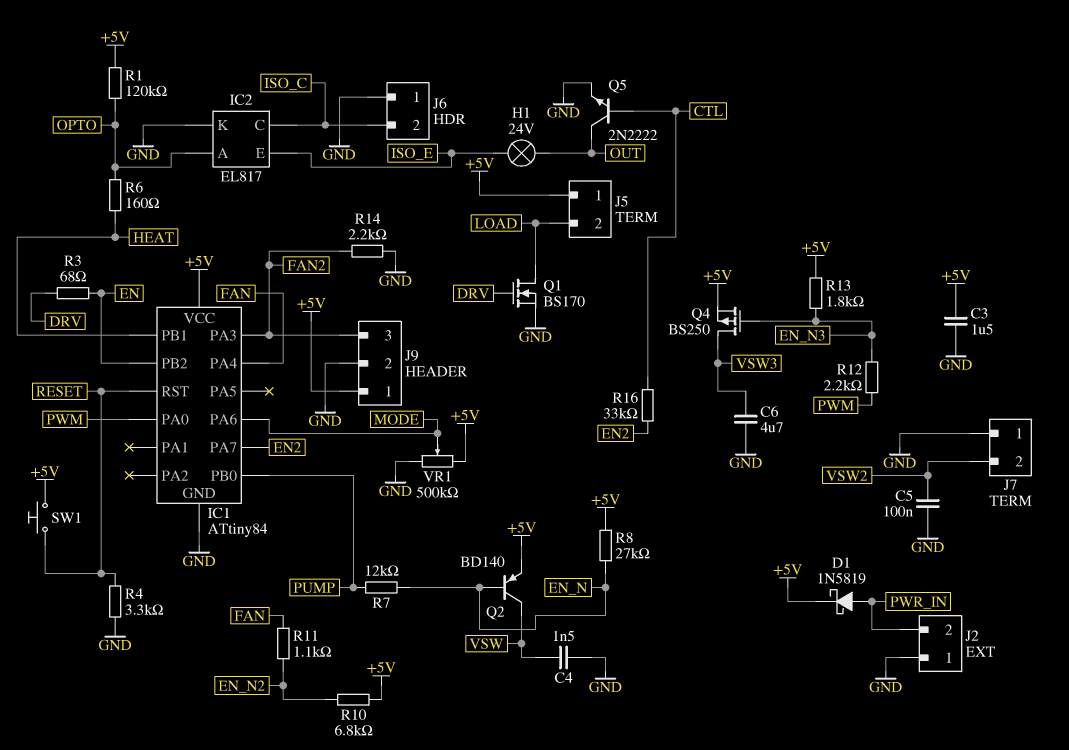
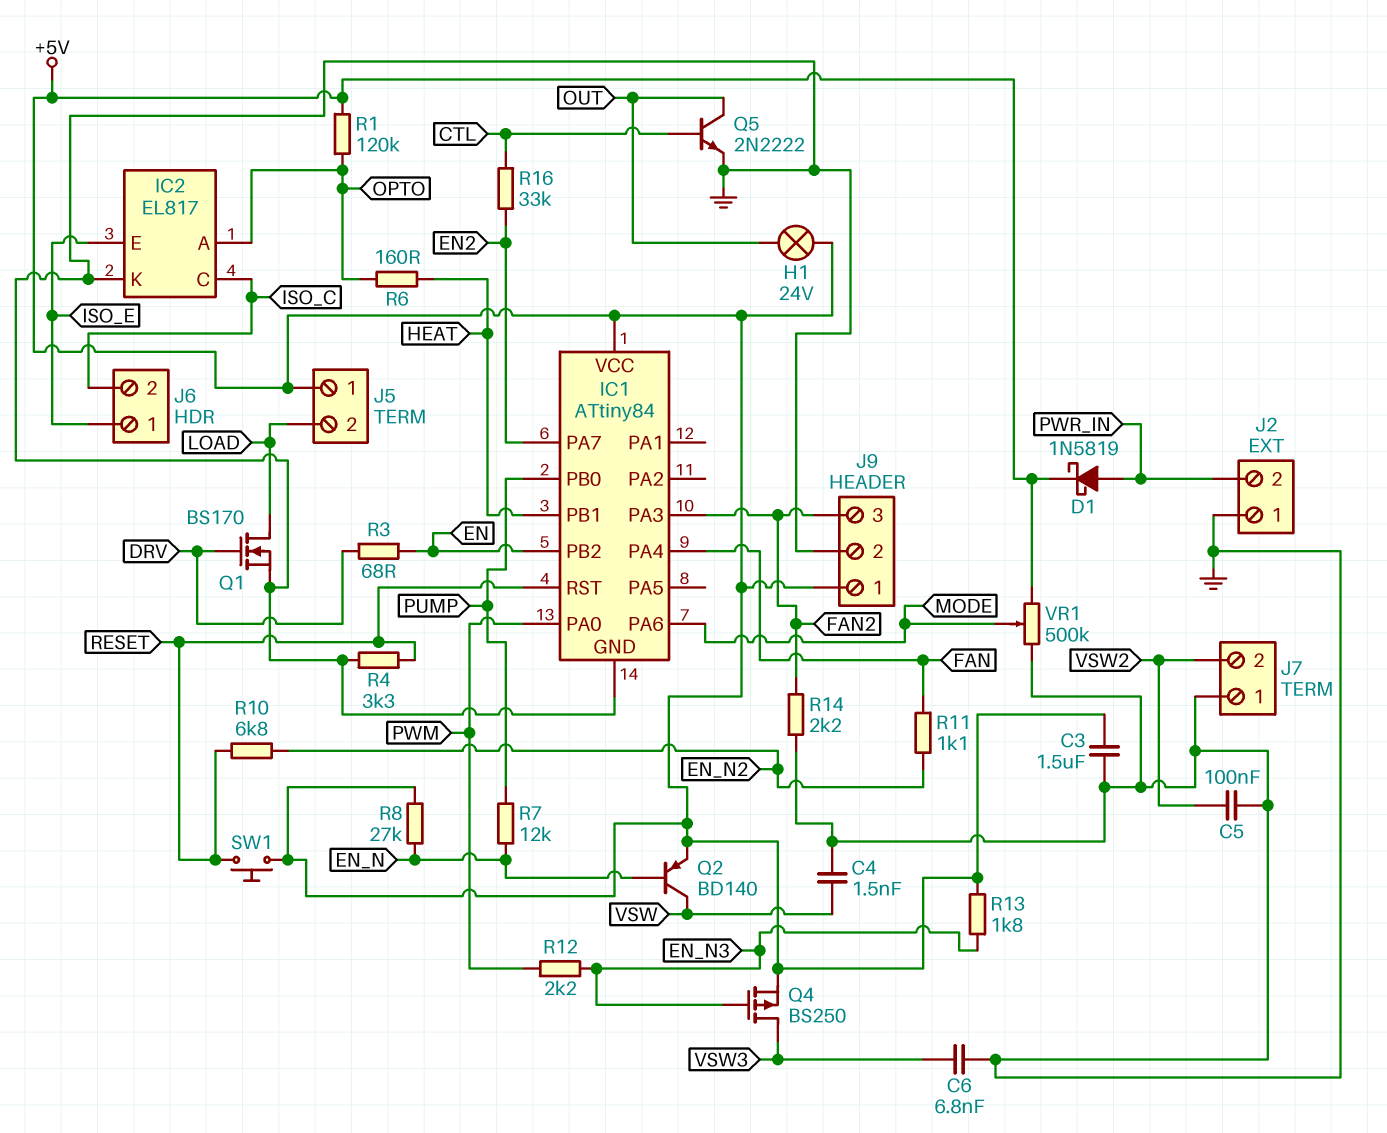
C6: 4.7uF (GND, VSW3) -> 6.8nF (GND, VSW3)
H1: lamp 24V (ISO_E, OUT) -> lamp 24V (+5V, OUT)
J6 pin 1: GND -> ISO_E
R10: 6.8k (+5V, EN_N2) -> 6.8k (EN_N2, RESET)

